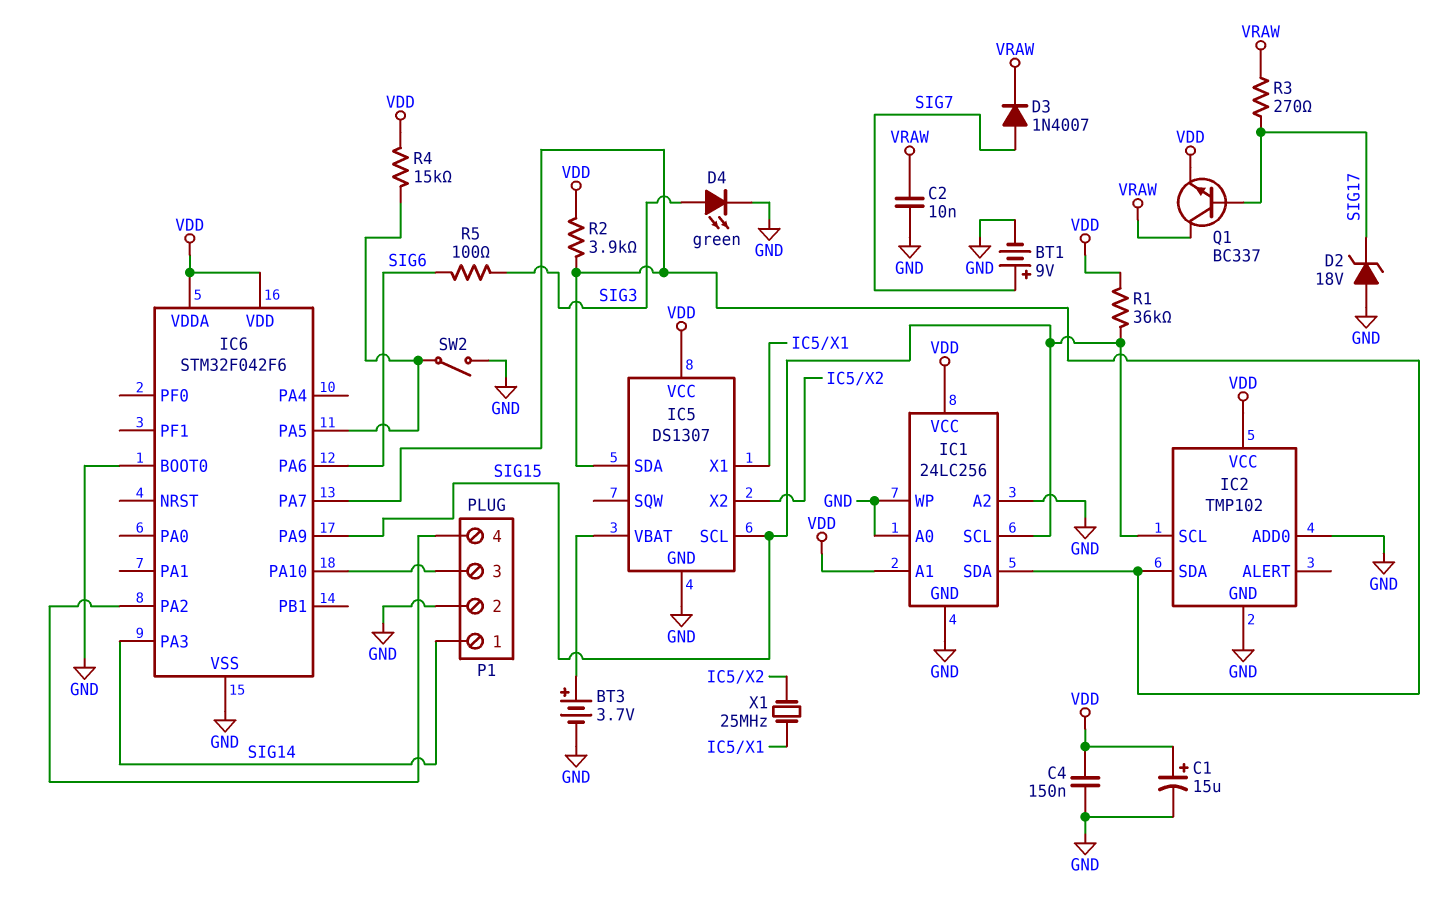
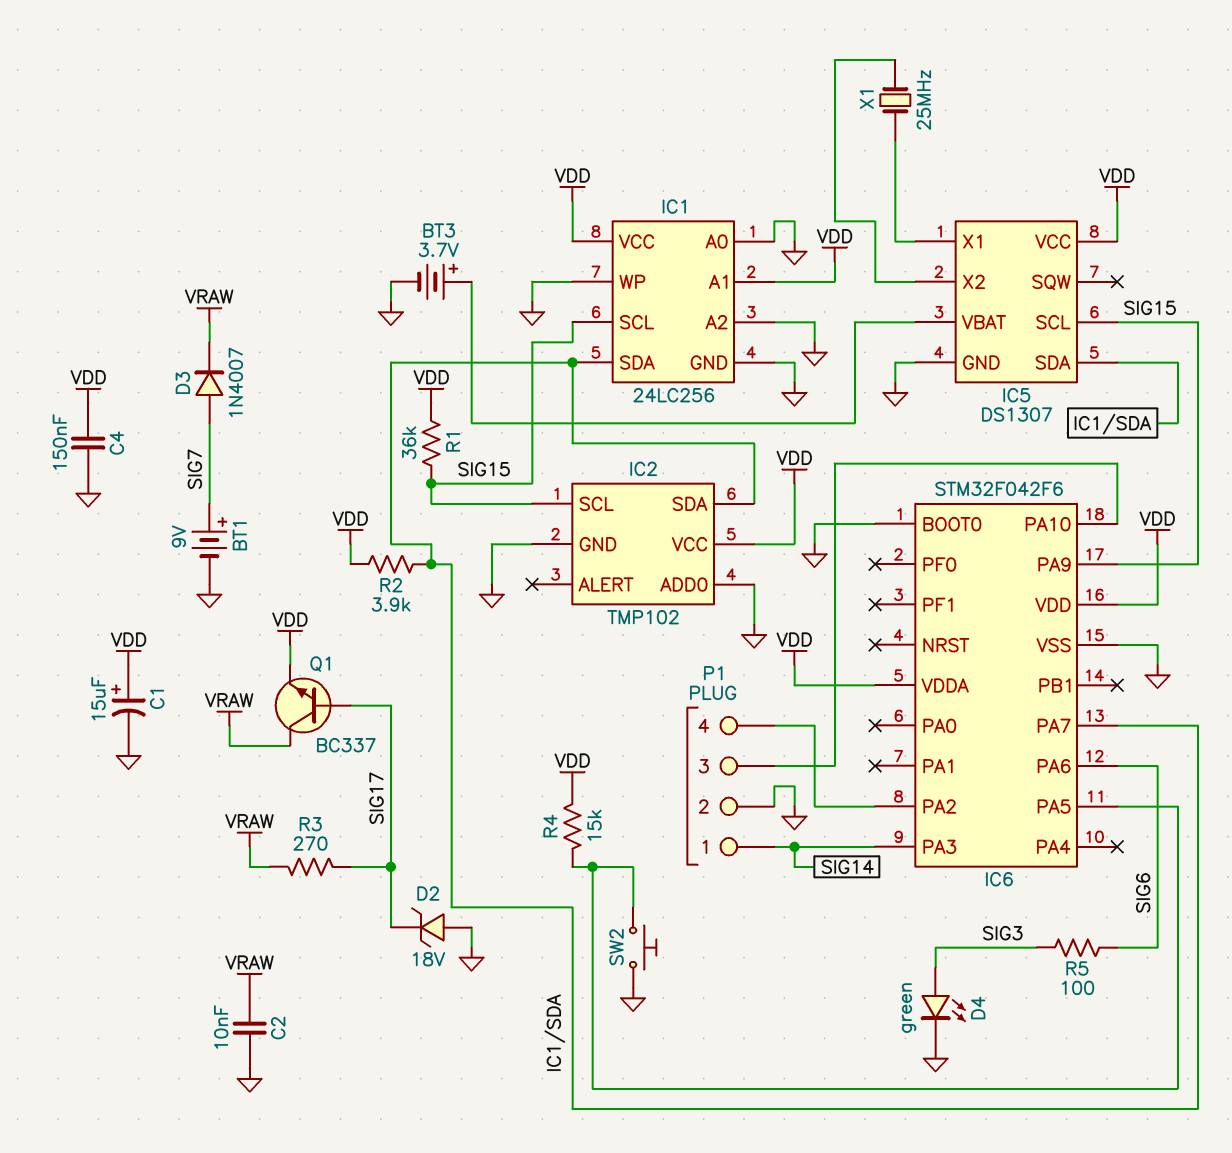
SW2: switch (GND, IC6/PA5) -> button (GND, IC6/PA5)

